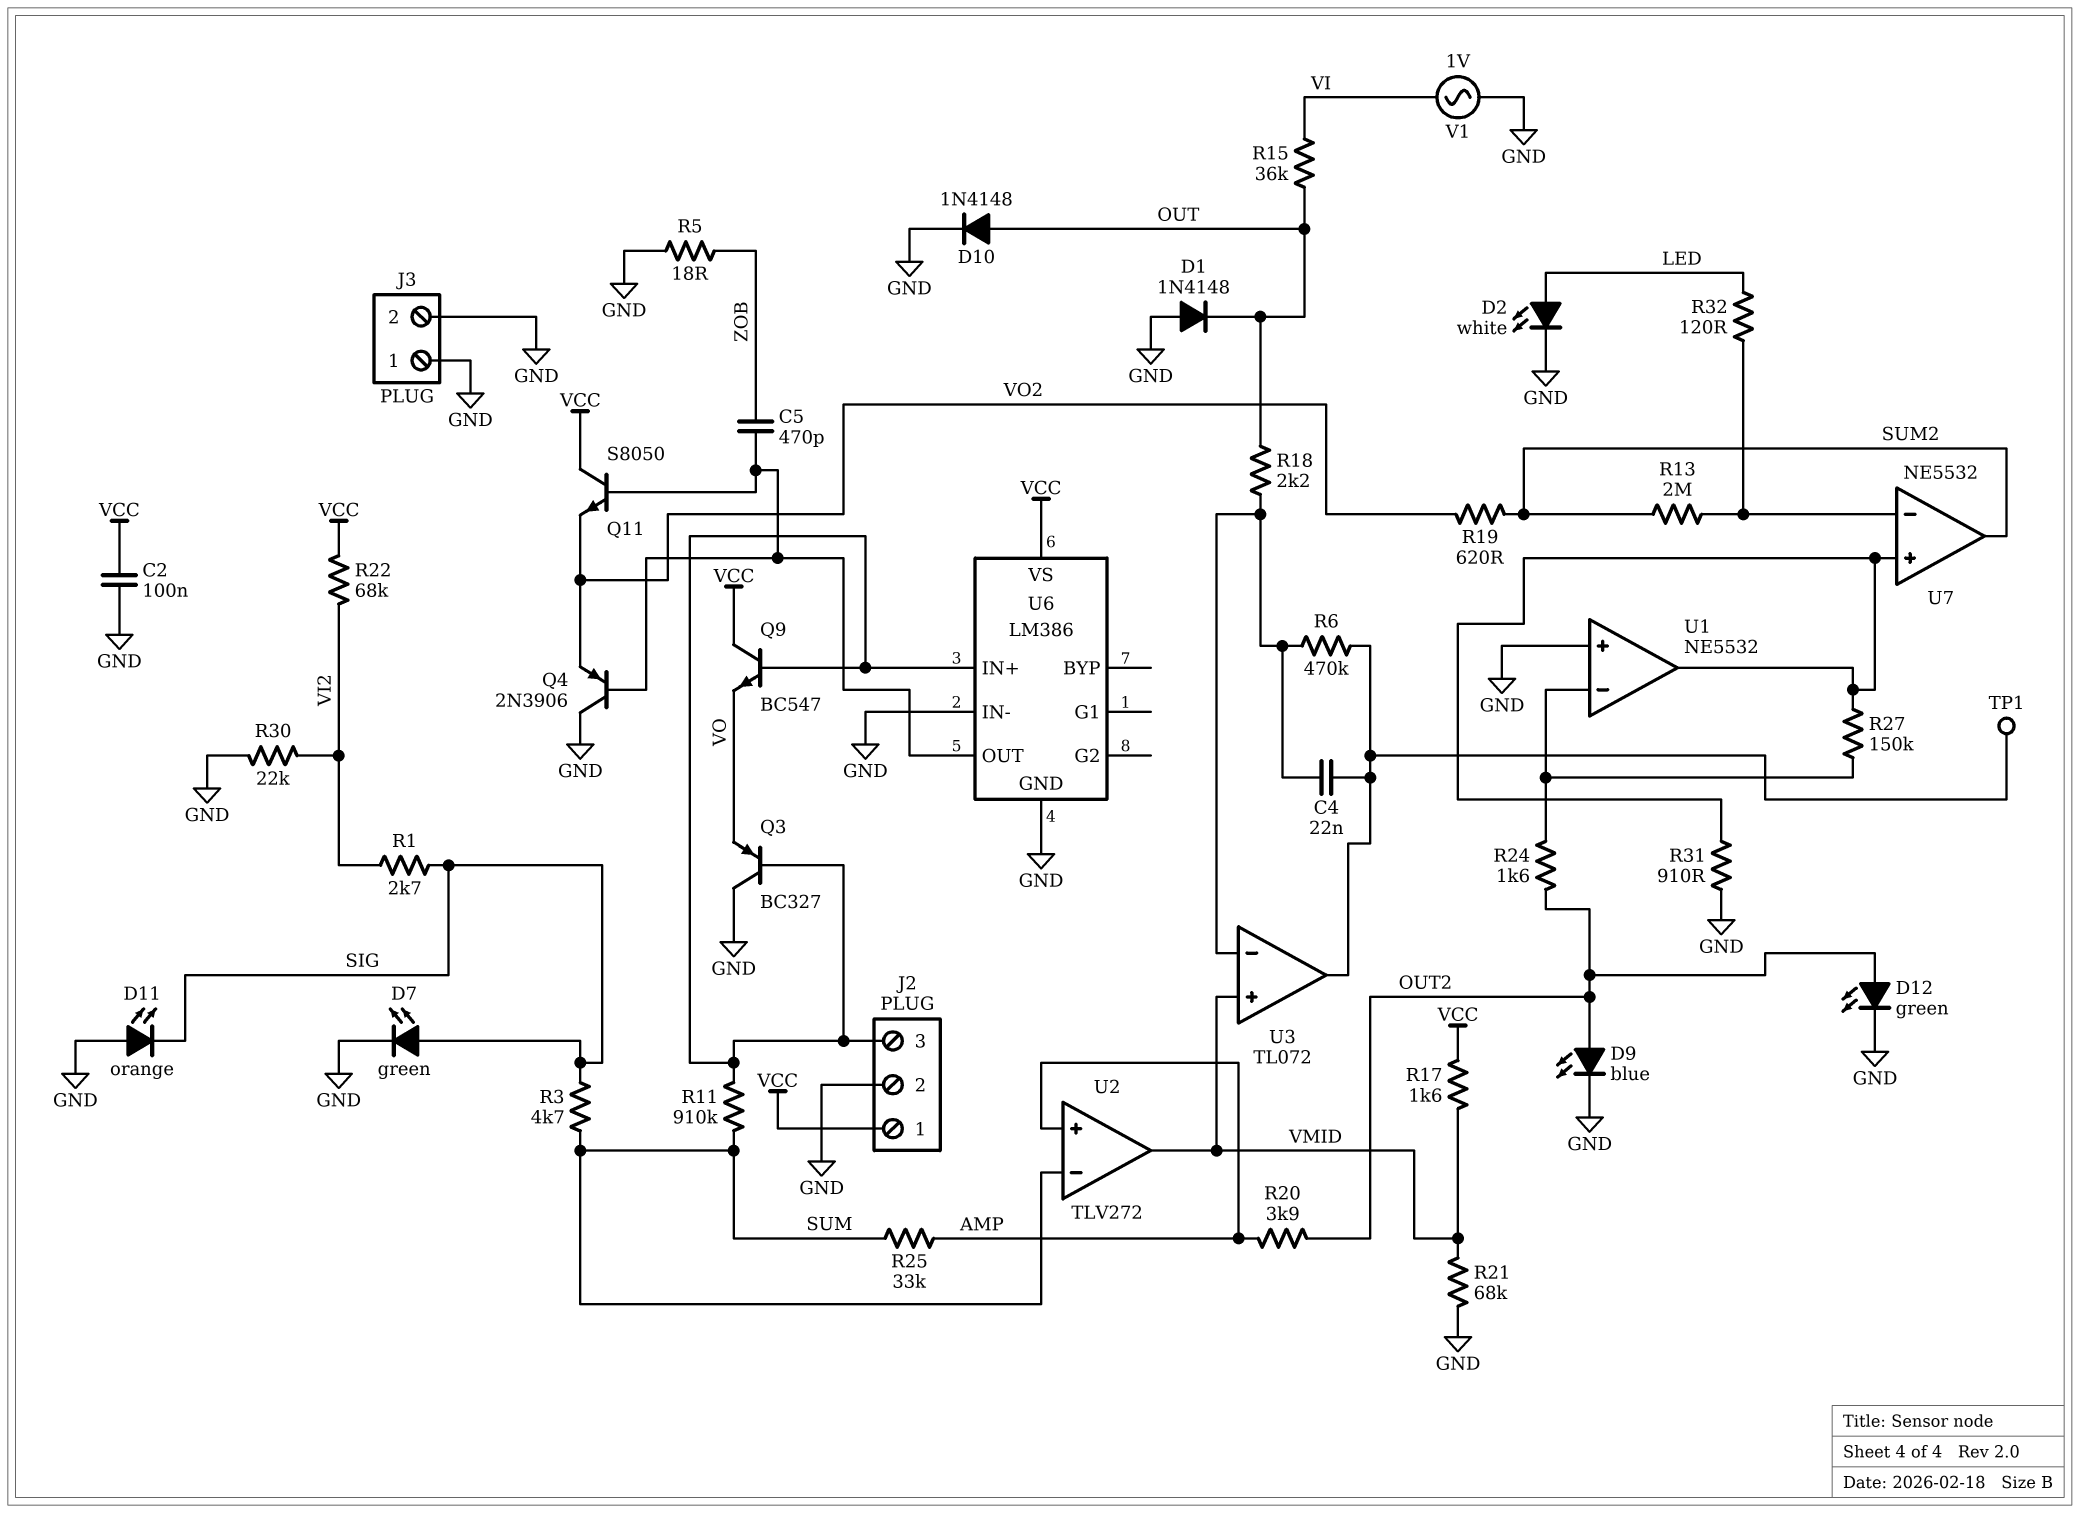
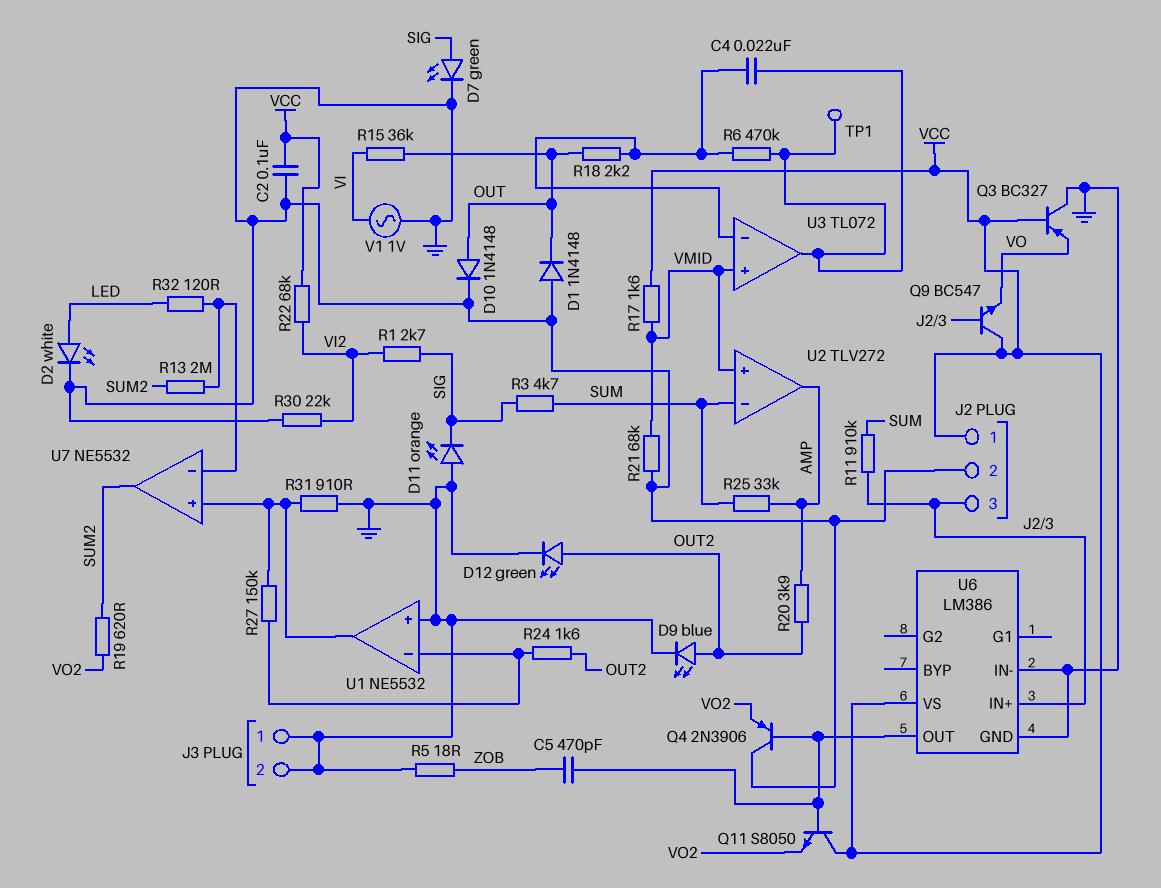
Q3: PNP BC327 (B J2/3, C GND, E VO) -> PNP BC327 (B VCC, C GND, E VO)
U2 pin in+: AMP -> VMID
U2 pin out: VMID -> AMP

